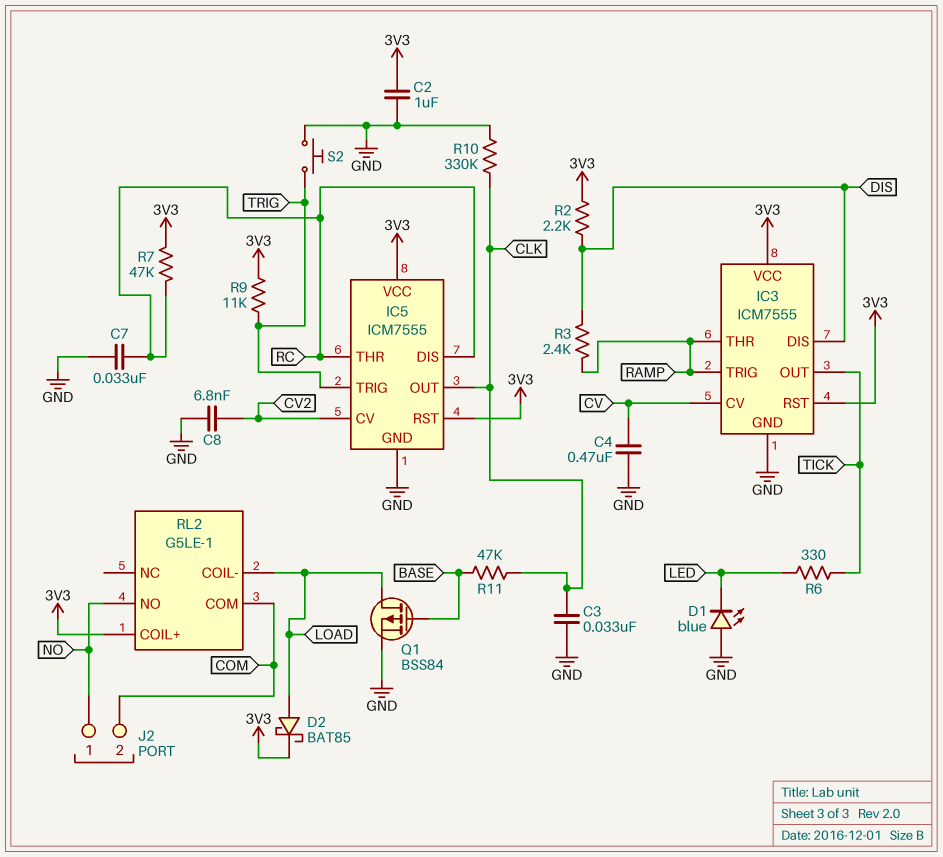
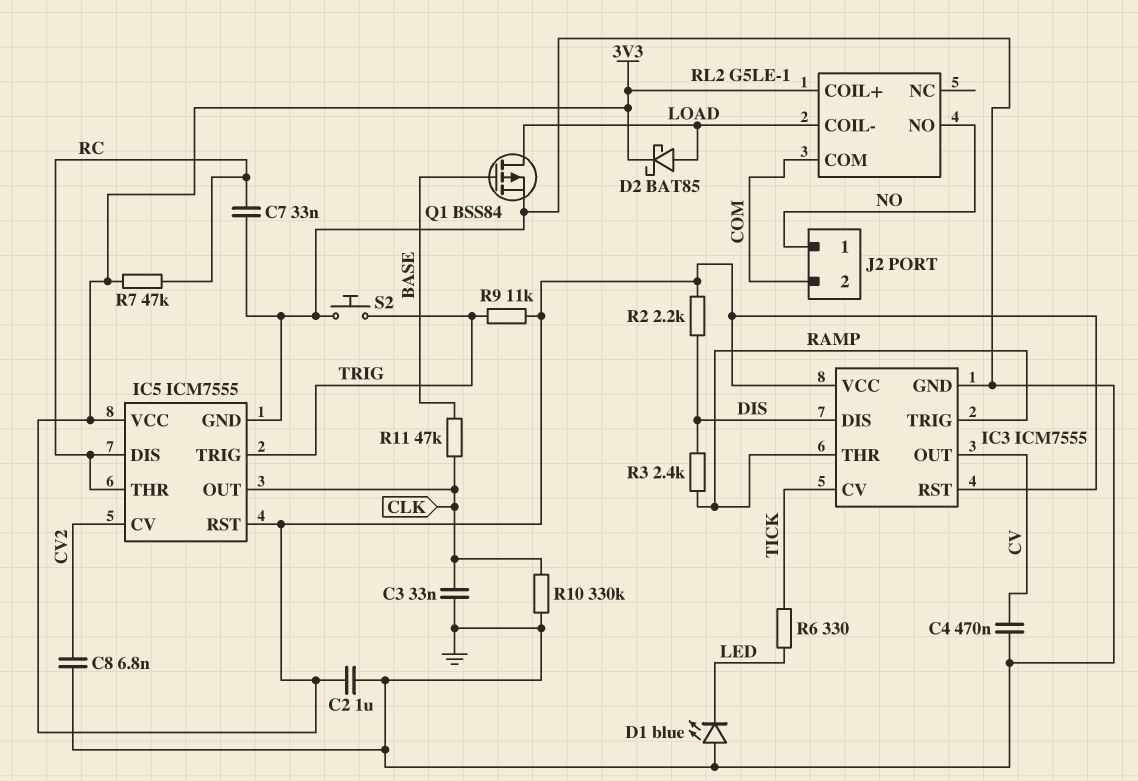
IC3 pin CV: CV -> TICK
IC3 pin OUT: TICK -> CV

